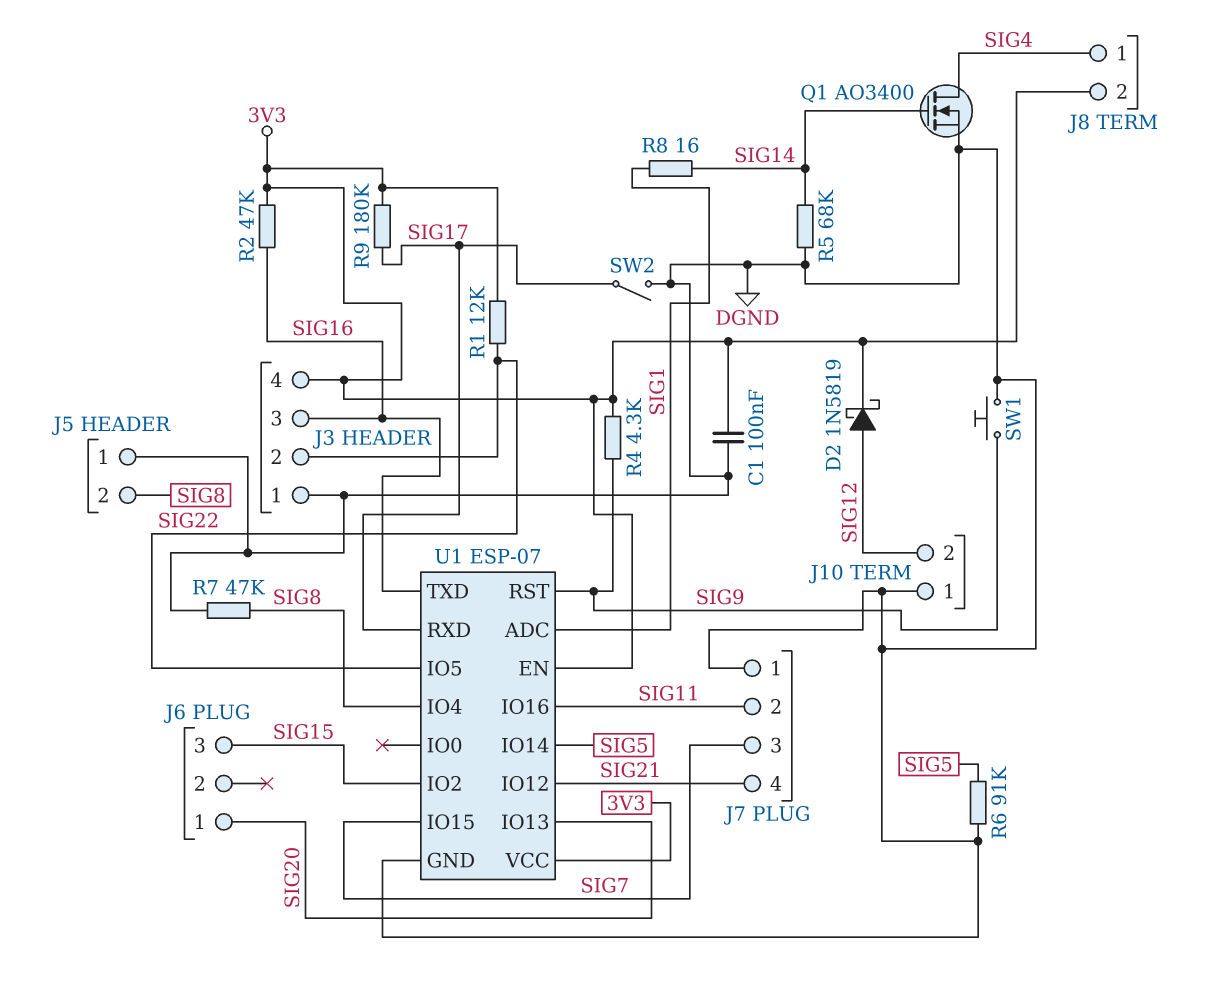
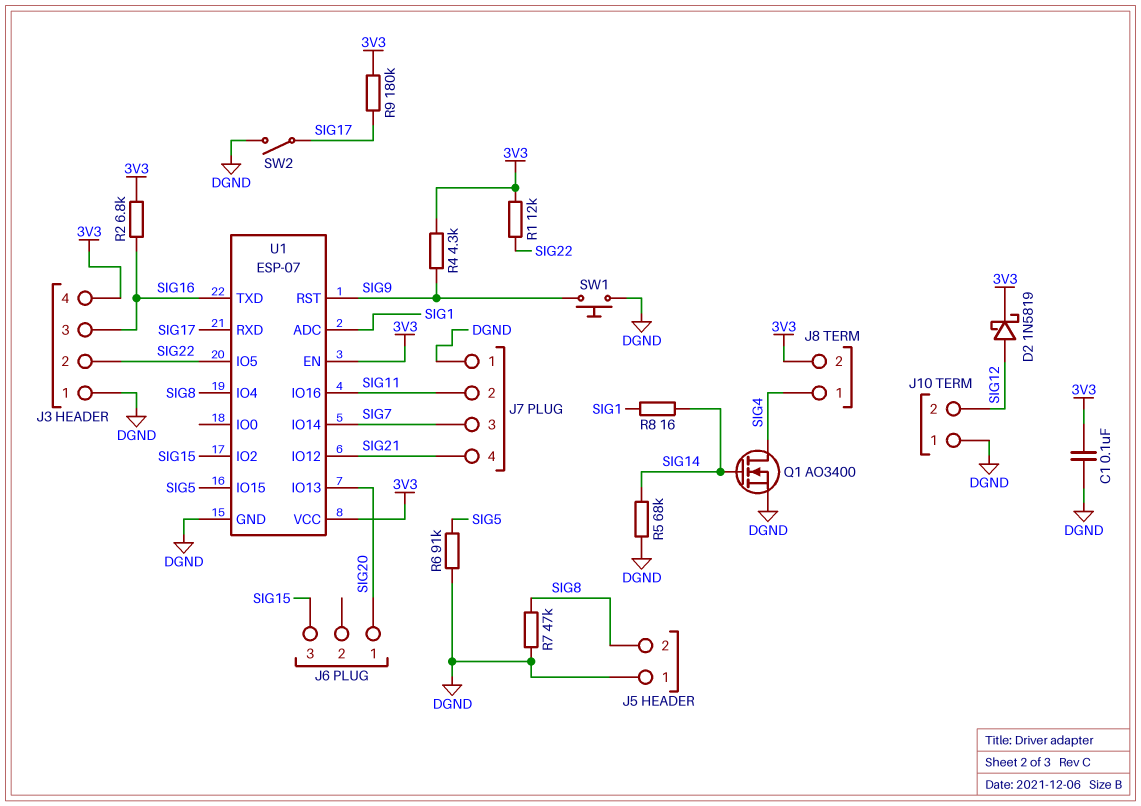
R2: 47k (3V3, SIG16) -> 6.8k (3V3, SIG16)
U1 pin IO14: SIG5 -> SIG7
U1 pin IO15: SIG7 -> SIG5

